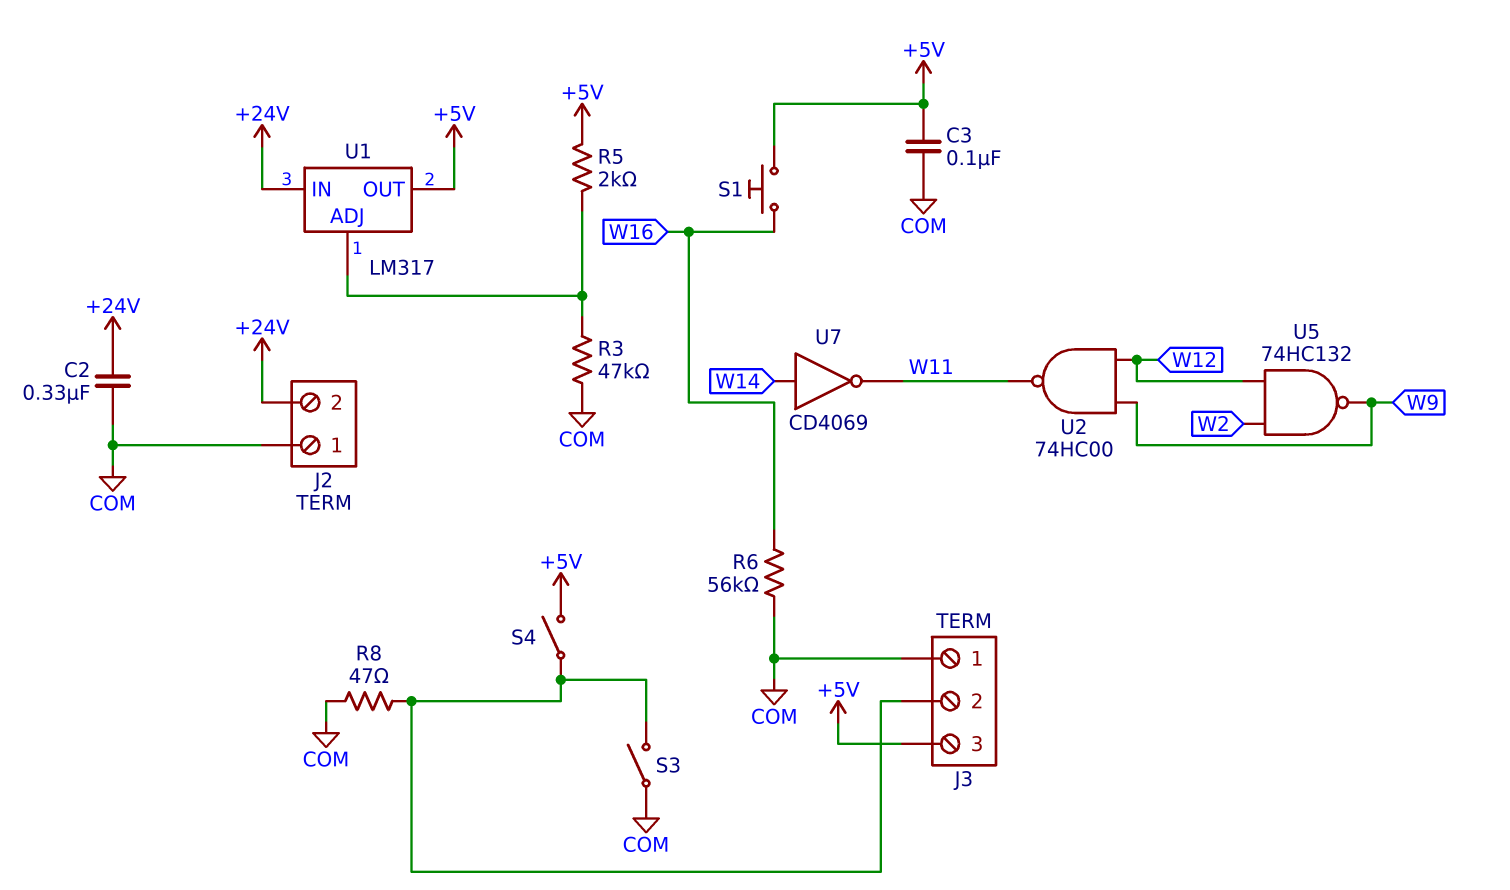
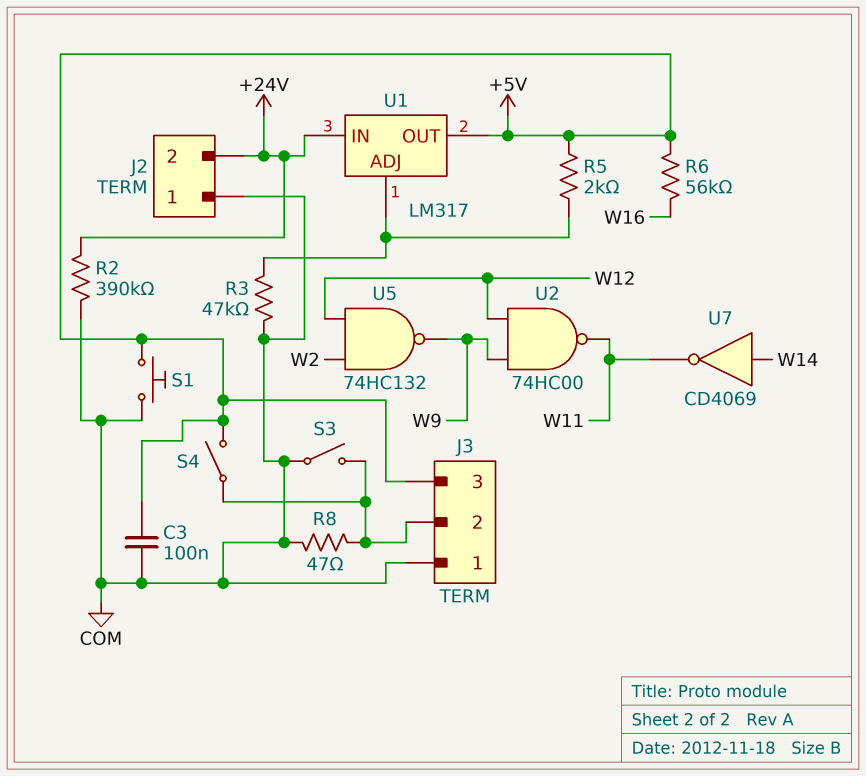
C2: 330nF (+24V, COM) -> none
R2: none -> 390k (+24V, COM)
R6: 56k (COM, W16) -> 56k (+5V, W16)
S1: button (+5V, W16) -> button (+5V, COM)

